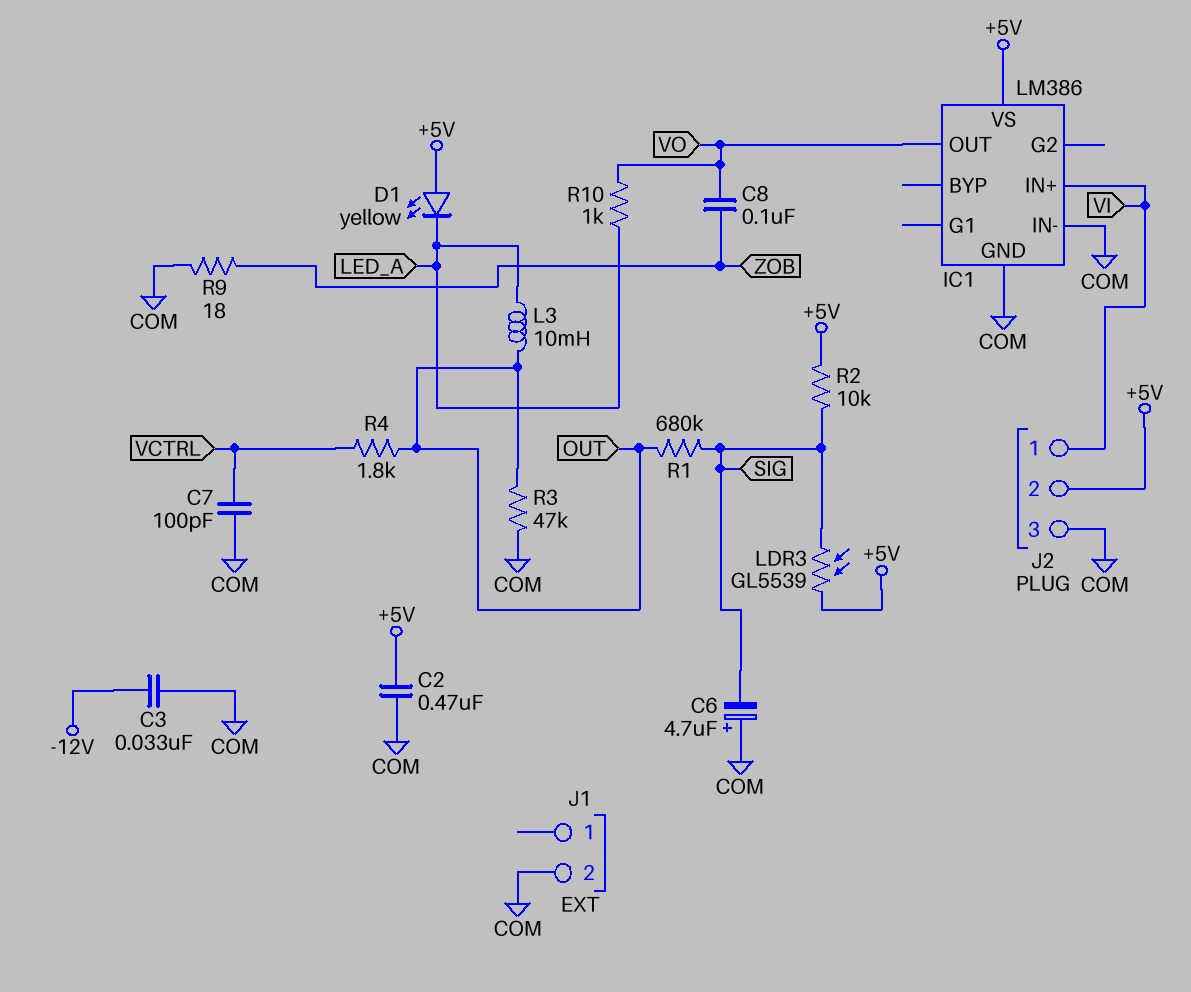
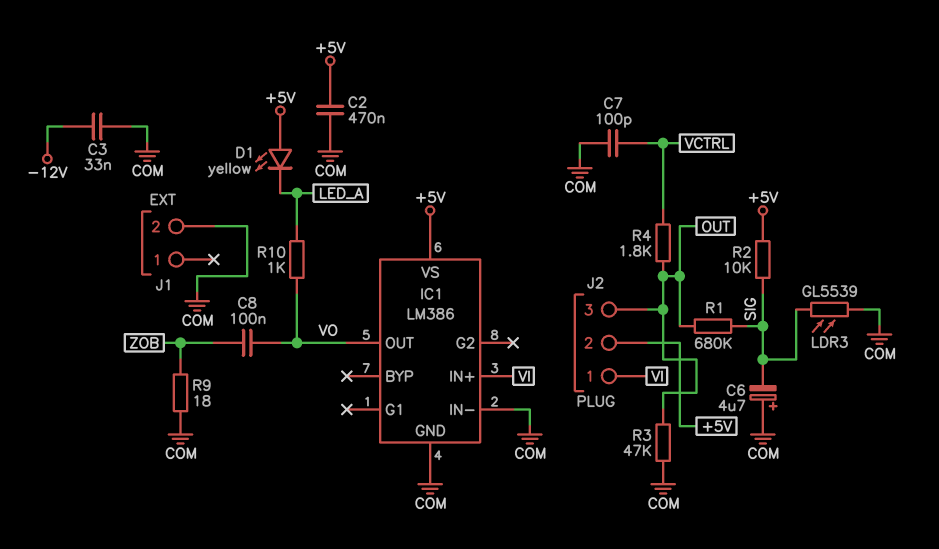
J2 pin 3: COM -> OUT
L3: 10mH (LED_A, OUT) -> none
LDR3: GL5539 (+5V, SIG) -> GL5539 (COM, SIG)

